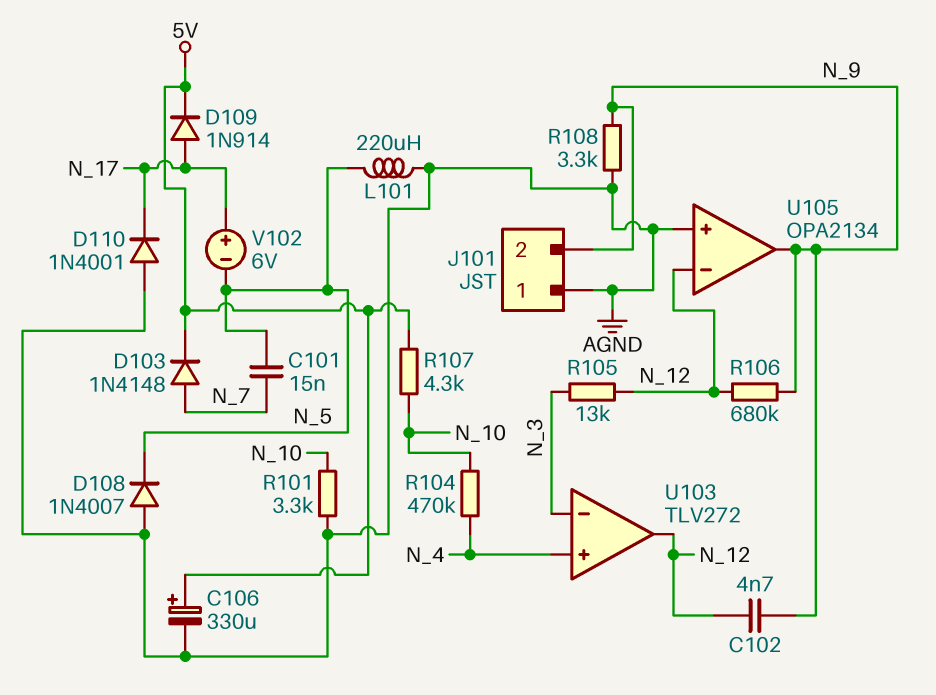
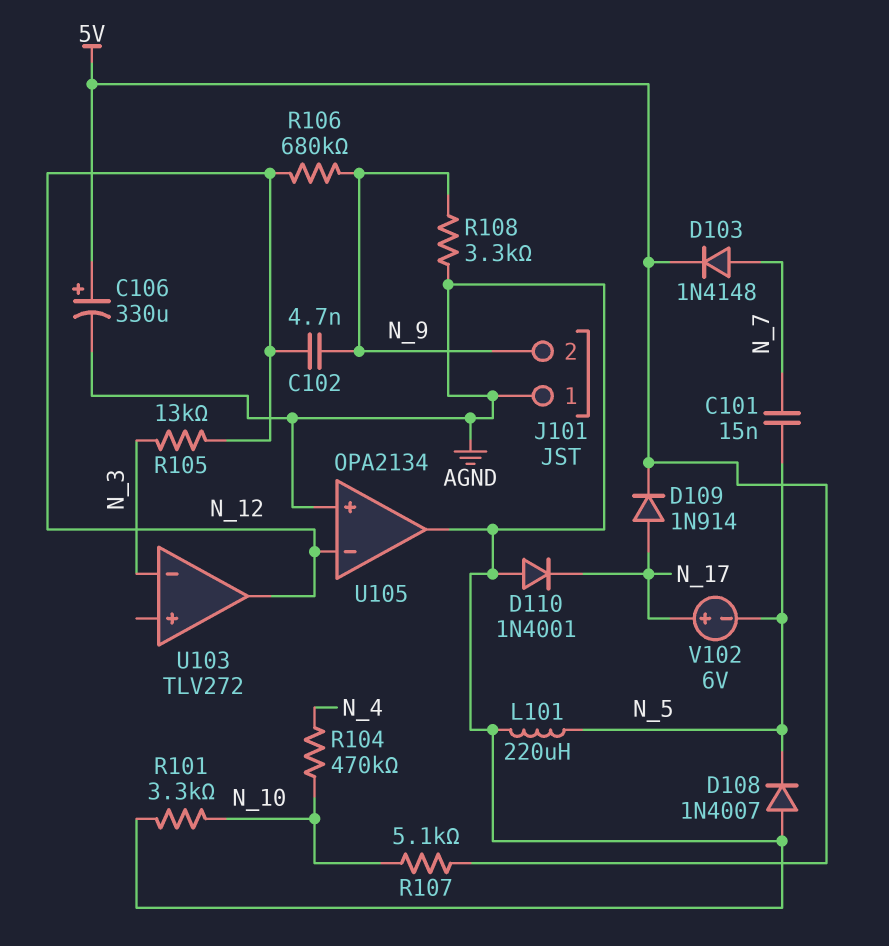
R107: 4.3k (5V, N_10) -> 5.1k (5V, N_10)
U103 pin in+: N_4 -> none
U105 pin out: N_9 -> AGND

